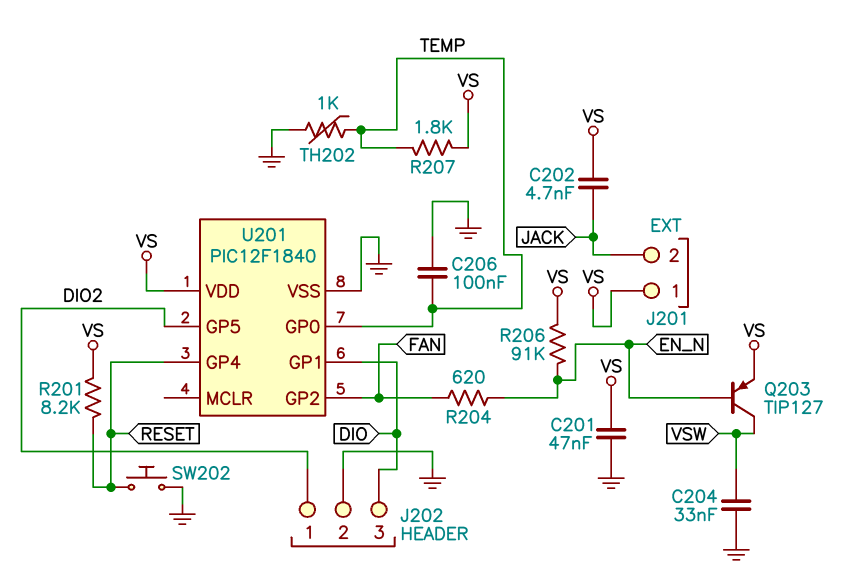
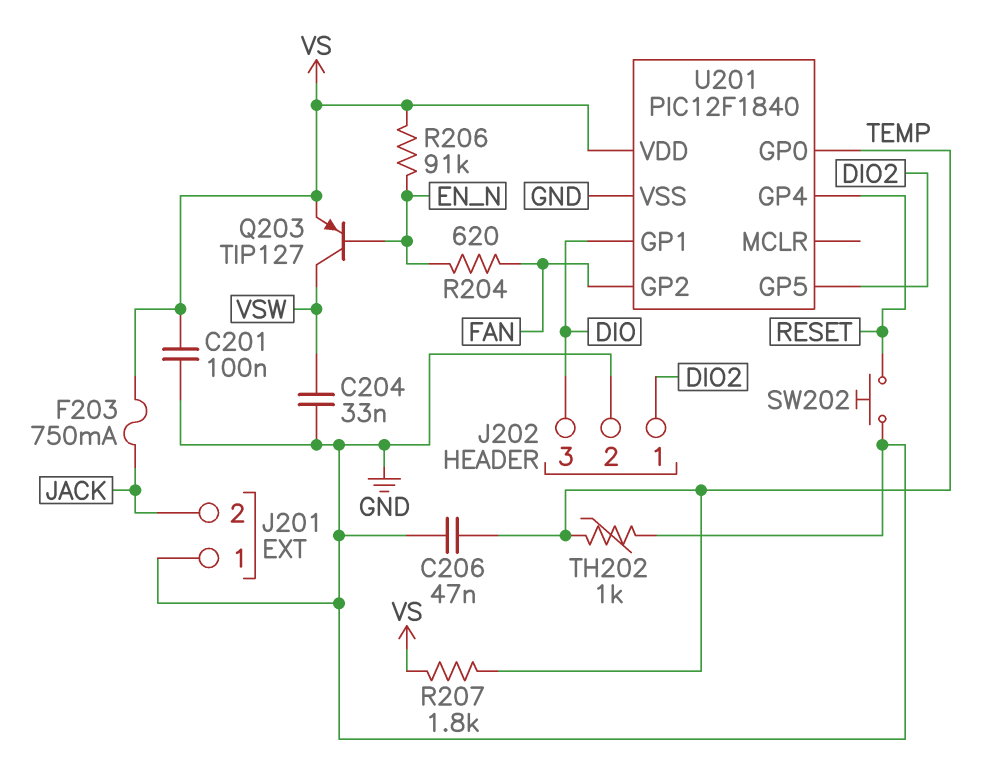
C201: 47nF (GND, VS) -> 100nF (GND, VS)
C202: 4.7nF (JACK, VS) -> none
C206: 100nF (GND, TEMP) -> 47nF (GND, TEMP)
F203: none -> 750mA (JACK, VS)
J201 pin 1: VS -> GND
R201: 8.2k (RESET, VS) -> none

